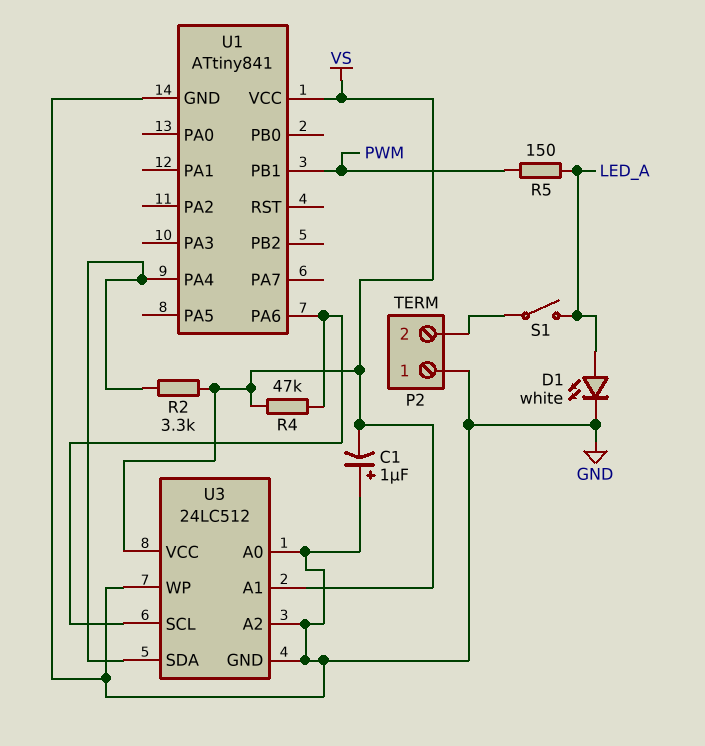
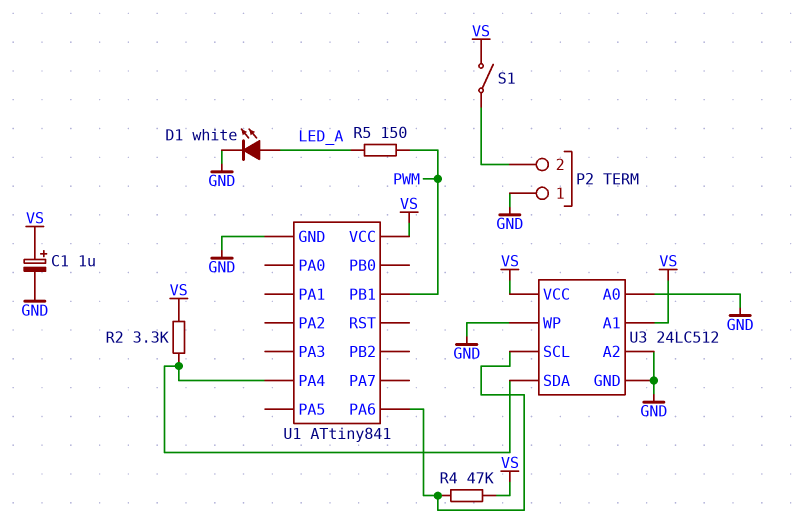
C1: 1uF (plus GND, minus VS) -> 1uF (plus VS, minus GND)
S1: switch (LED_A, P2/2) -> switch (P2/2, VS)

